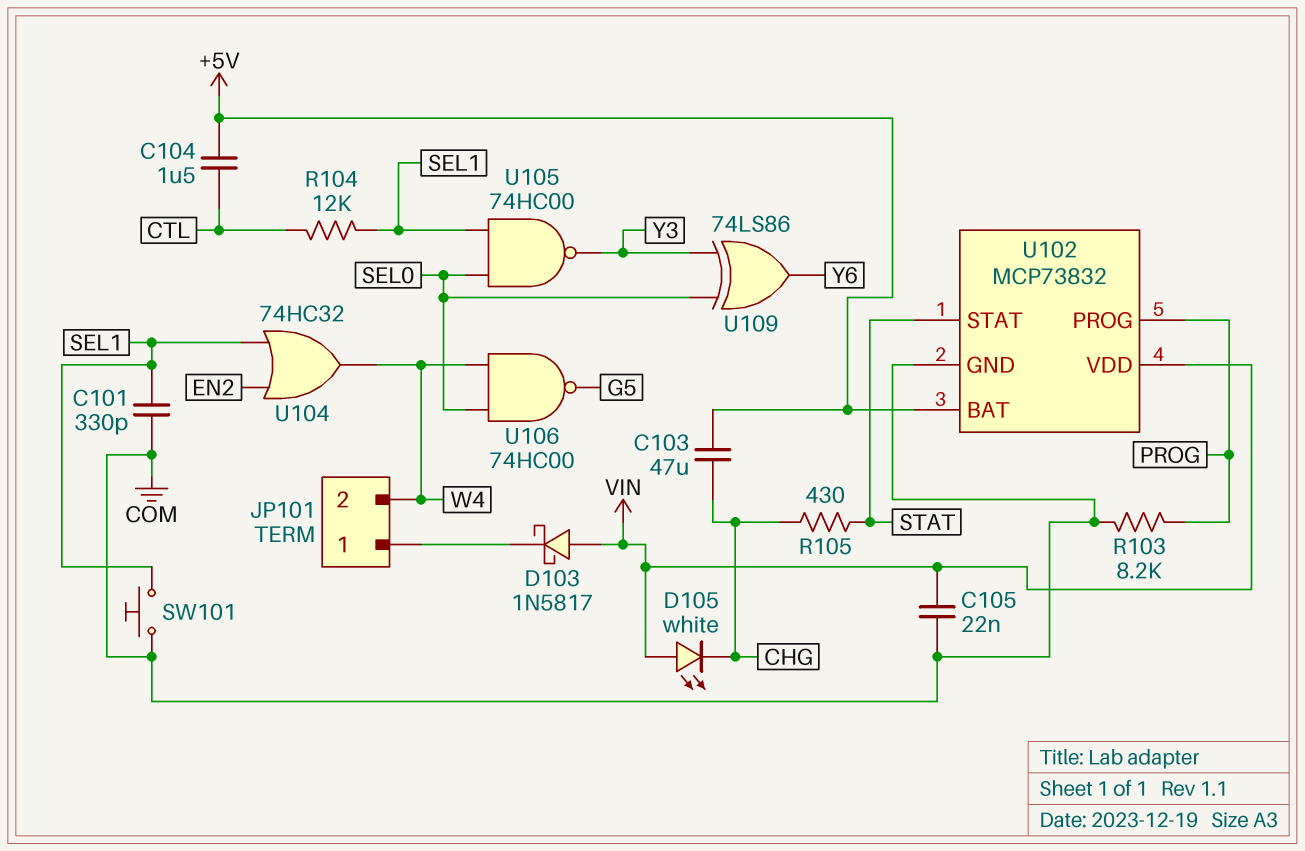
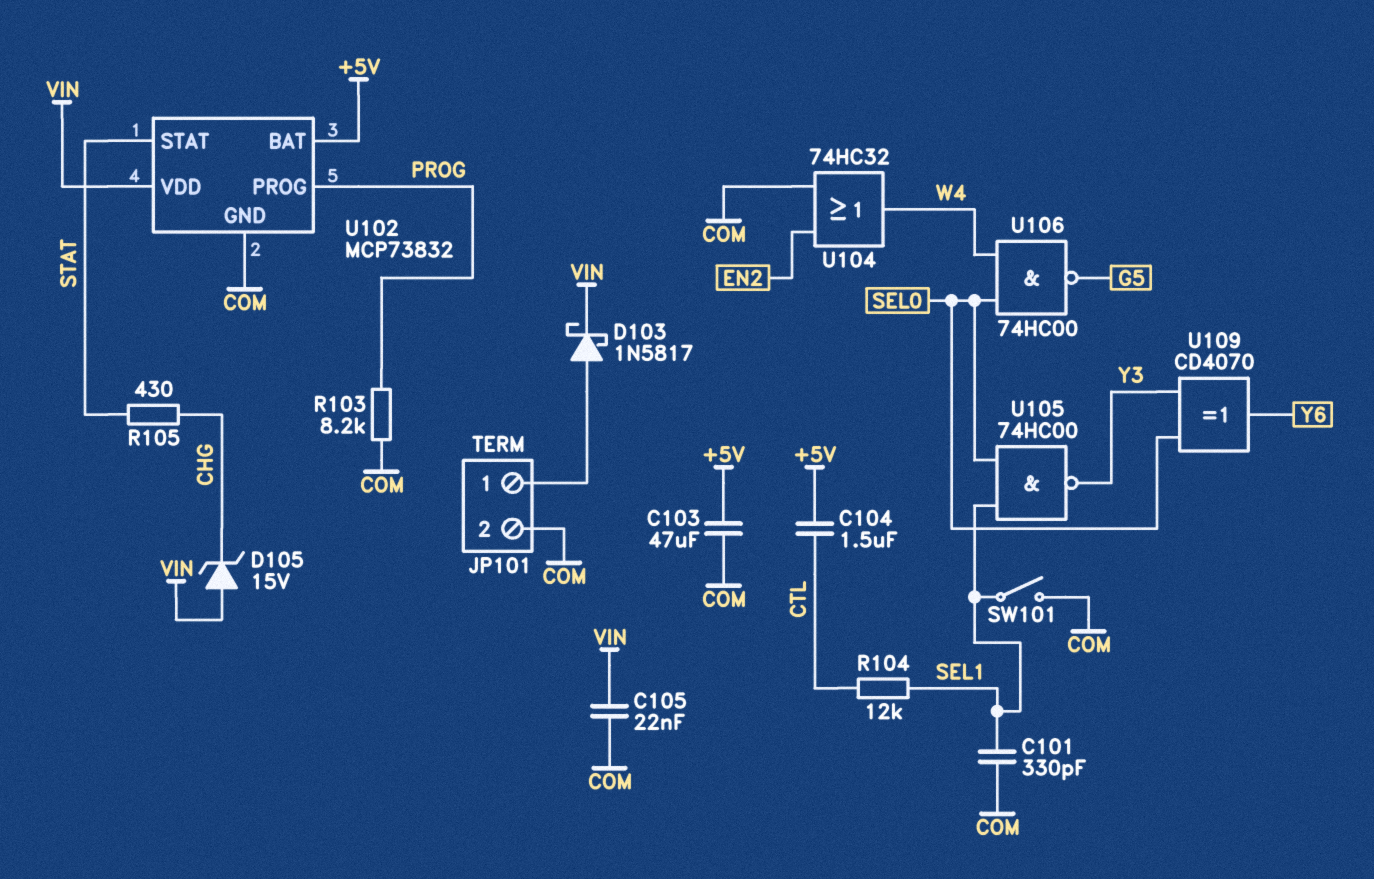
C103: 47uF (+5V, CHG) -> 47uF (+5V, COM)
D103: schottky 1N5817 (A VIN, K JP101/1) -> schottky 1N5817 (A JP101/1, K VIN)
D105: LED white (A VIN, K CHG) -> zener 15V (A VIN, K CHG)
JP101 pin 2: W4 -> COM
SW101: button (COM, SEL1) -> switch (COM, SEL1)
U104: OR 74HC32 (in EN2, in SEL1, out W4) -> OR 74HC32 (in COM, in EN2, out W4)
U109: XOR 74LS86 (in SEL0, in Y3, out Y6) -> XOR CD4070 (in SEL0, in Y3, out Y6)

